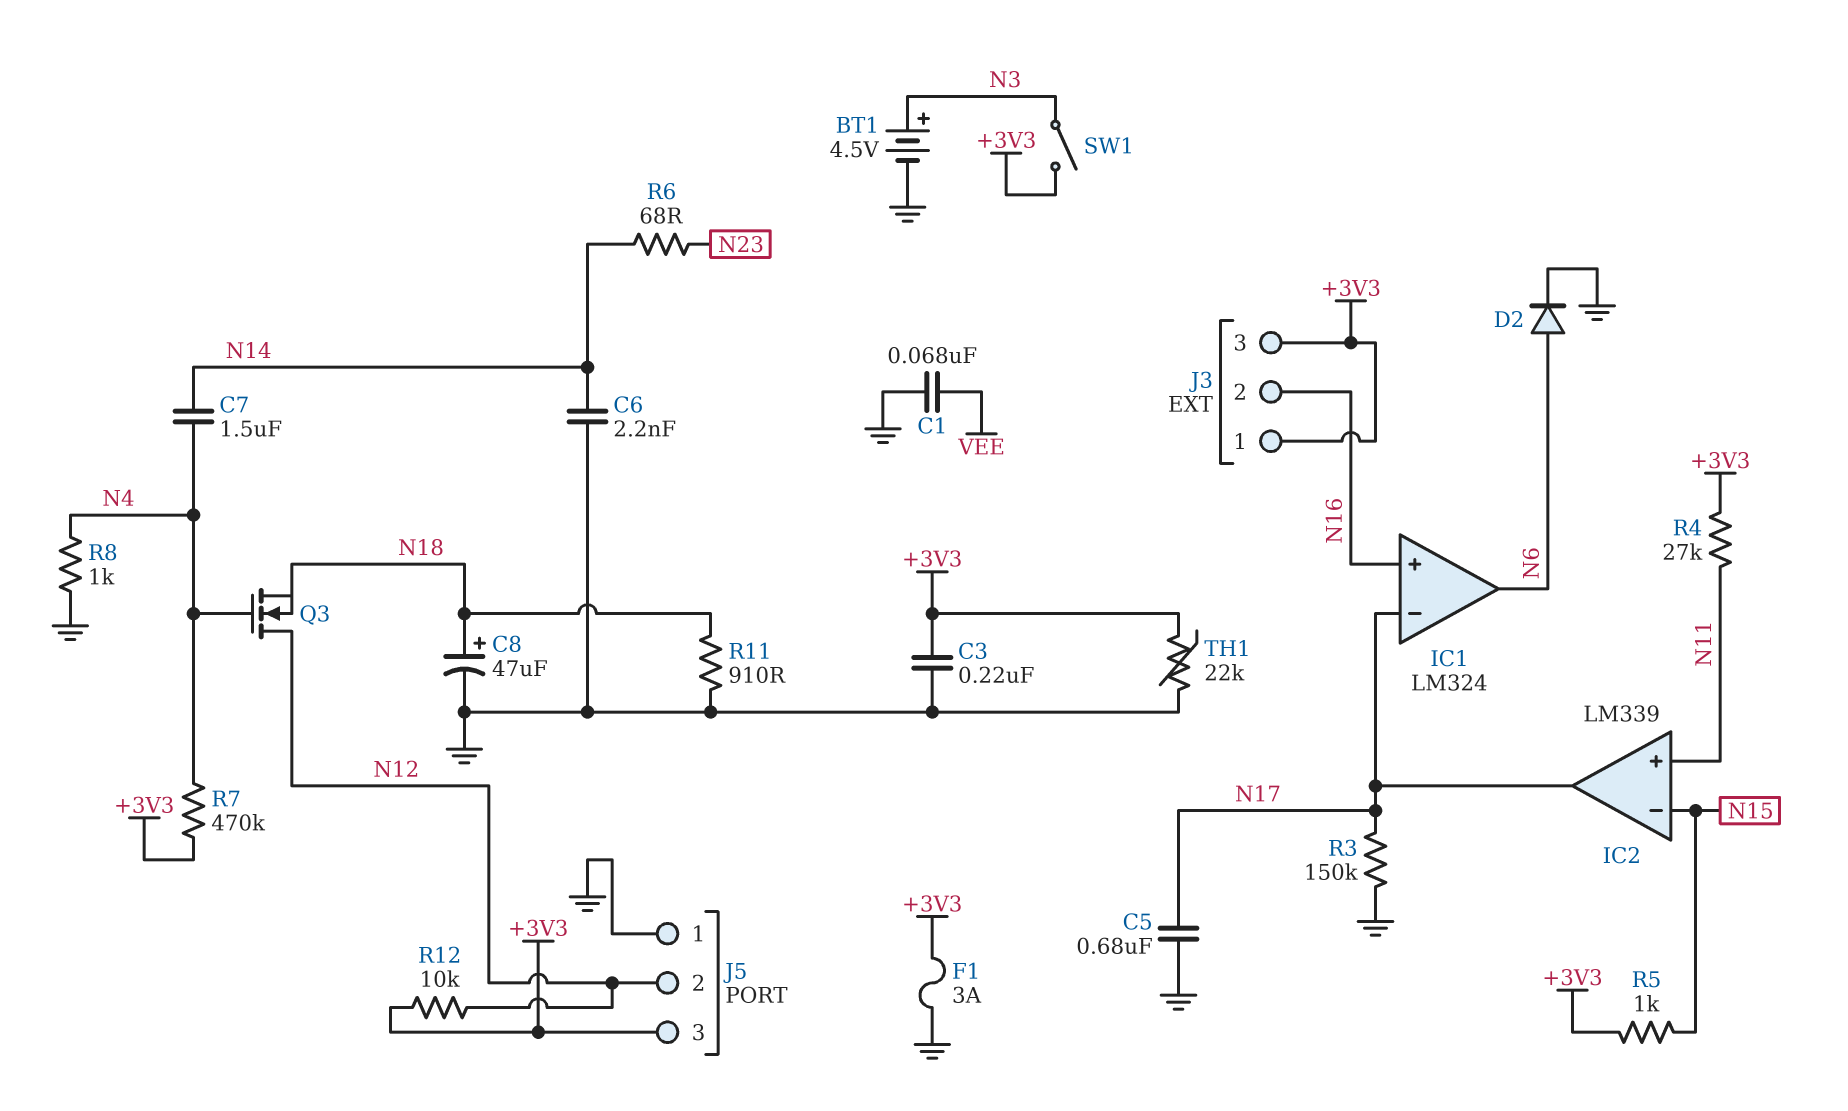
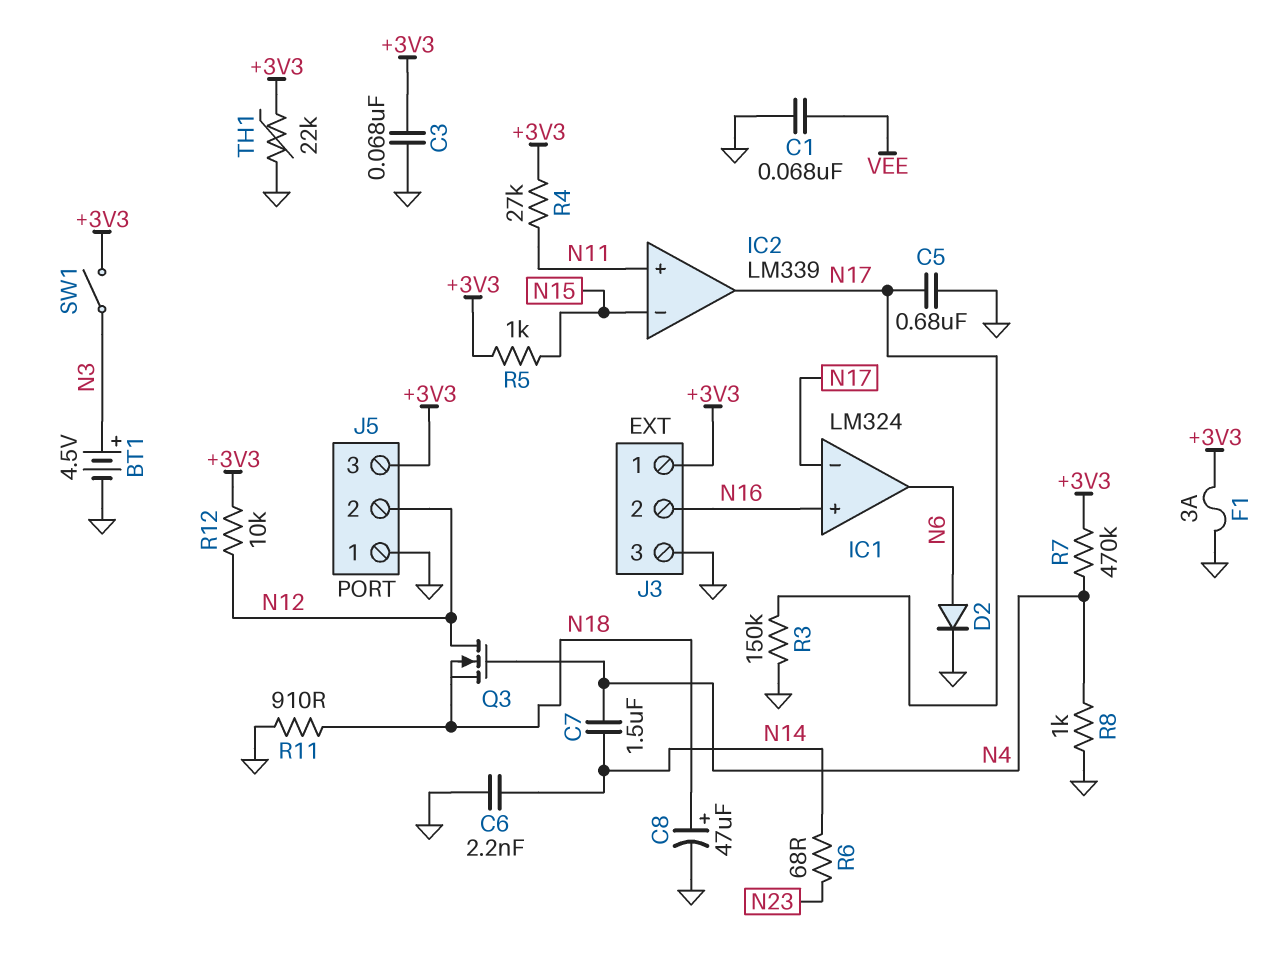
C3: 220nF (+3V3, GND) -> 68nF (+3V3, GND)
J3 pin 3: +3V3 -> GND

